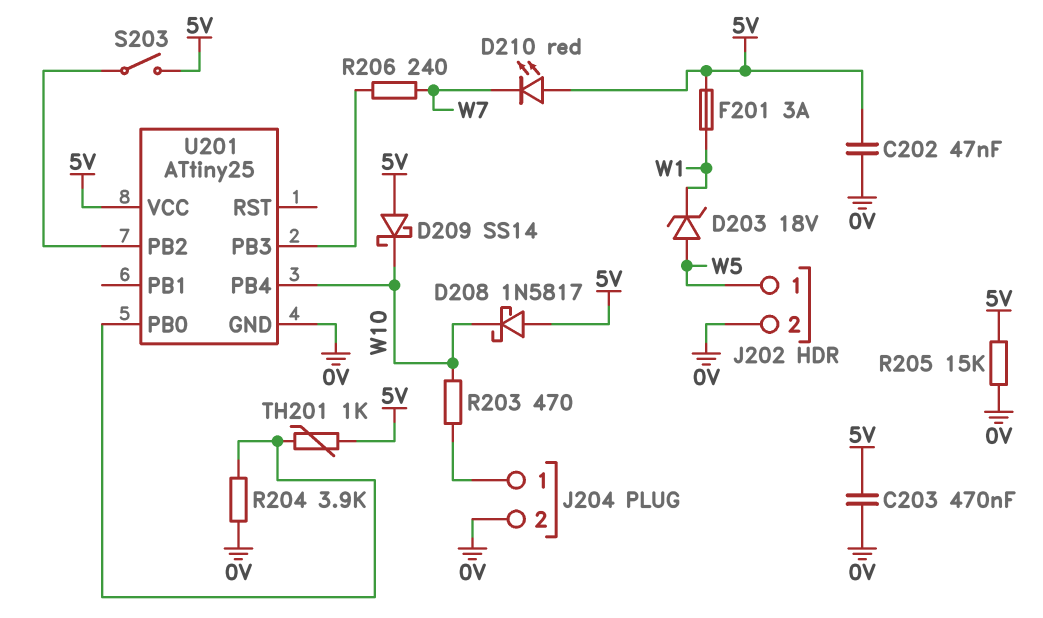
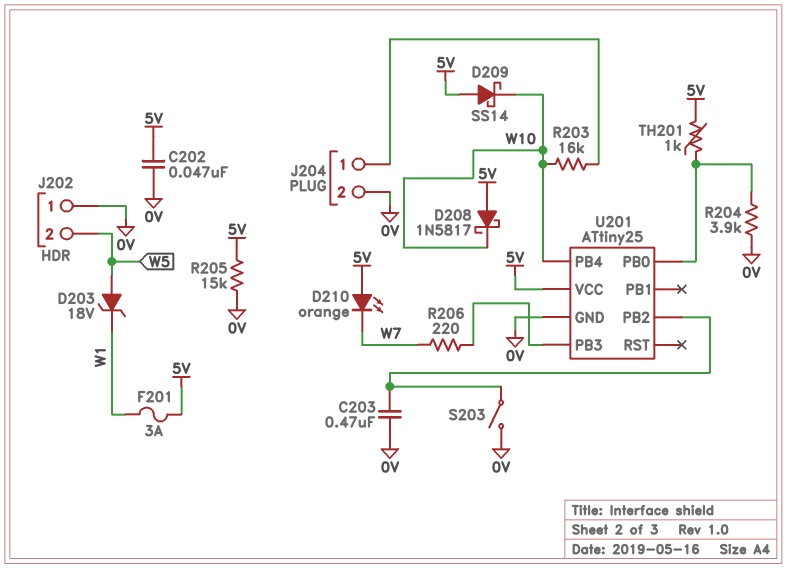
C203: 470nF (0V, 5V) -> 470nF (0V, U201/PB2)
D210: LED red (A 5V, K W7) -> LED orange (A 5V, K W7)
J202 pin 1: W5 -> 0V
J202 pin 2: 0V -> W5
R203: 470 (J204/1, W10) -> 16k (J204/1, W10)
R206: 240 (U201/PB3, W7) -> 220 (U201/PB3, W7)
S203: switch (5V, U201/PB2) -> switch (0V, U201/PB2)

